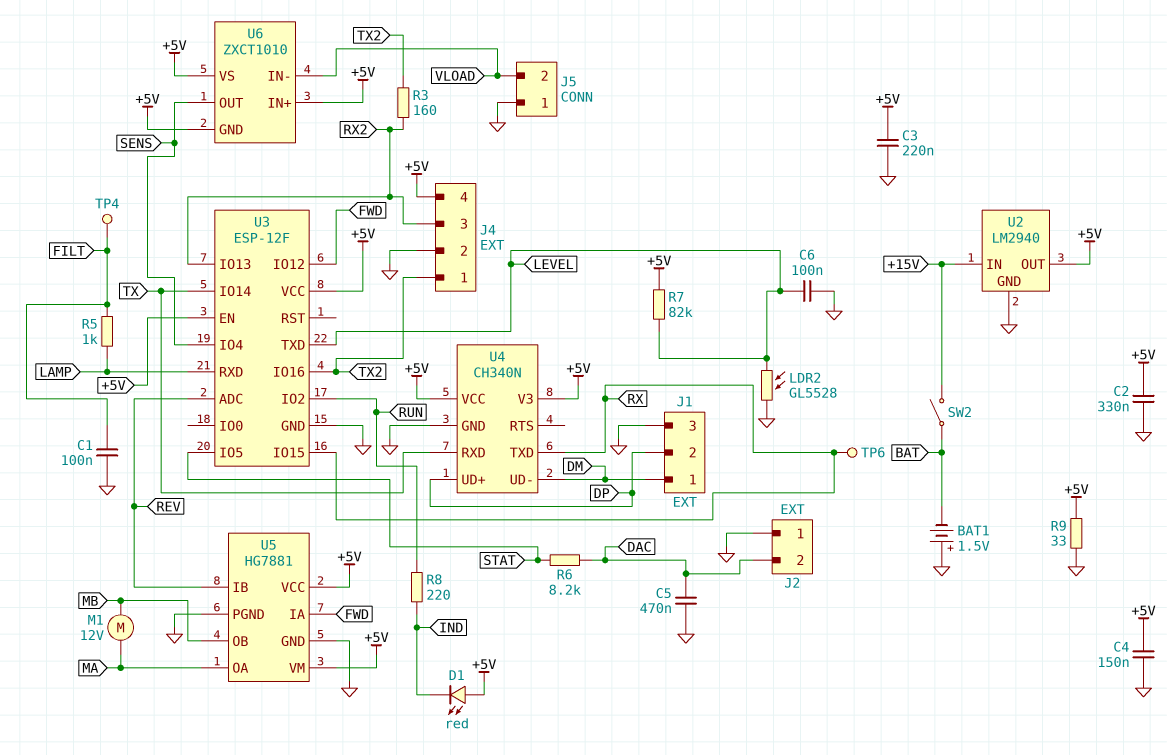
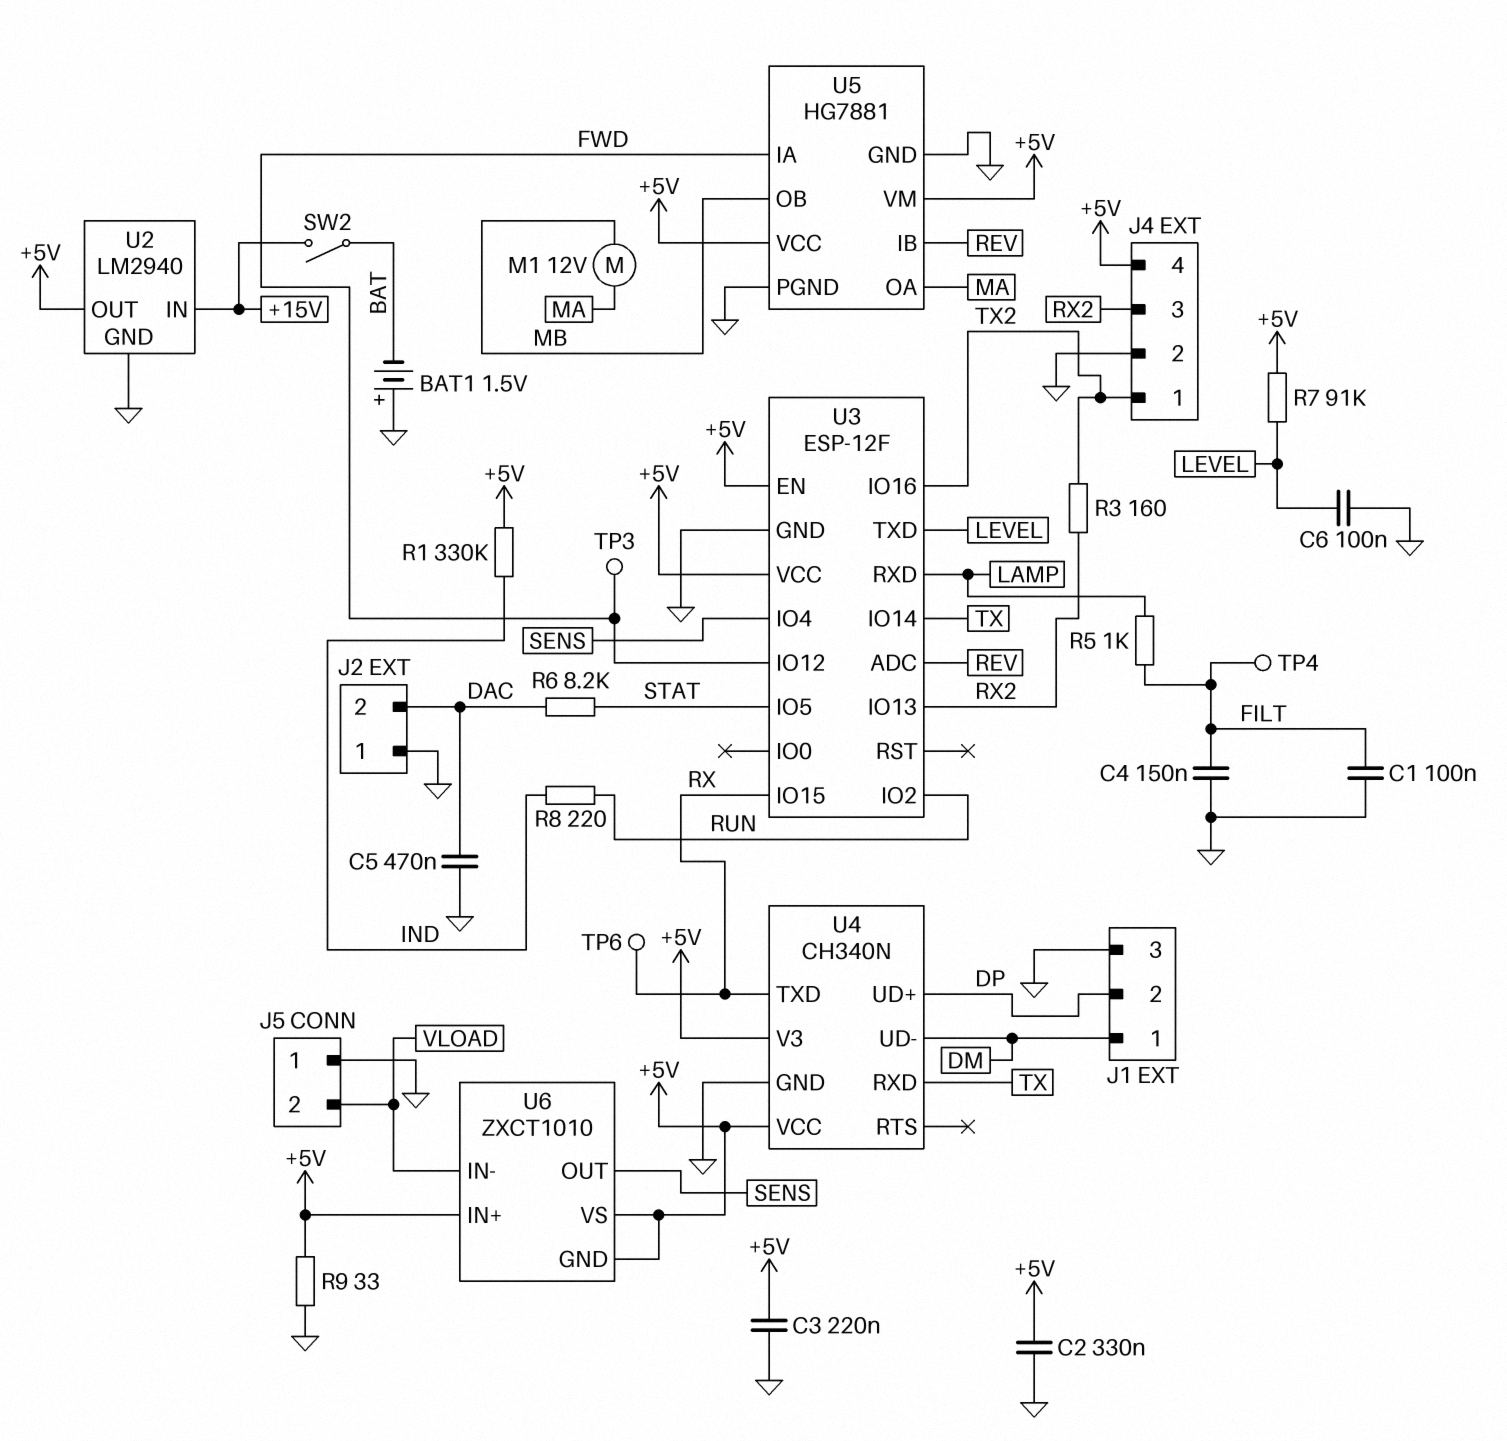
C4: 150nF (+5V, GND) -> 150nF (FILT, GND)
D1: LED red (A +5V, K IND) -> none
LDR2: GL5528 (GND, LEVEL) -> none
R1: none -> 330k (+5V, IND)
R7: 82k (+5V, LEVEL) -> 91k (+5V, LEVEL)
TP3: none -> test point (FWD)

